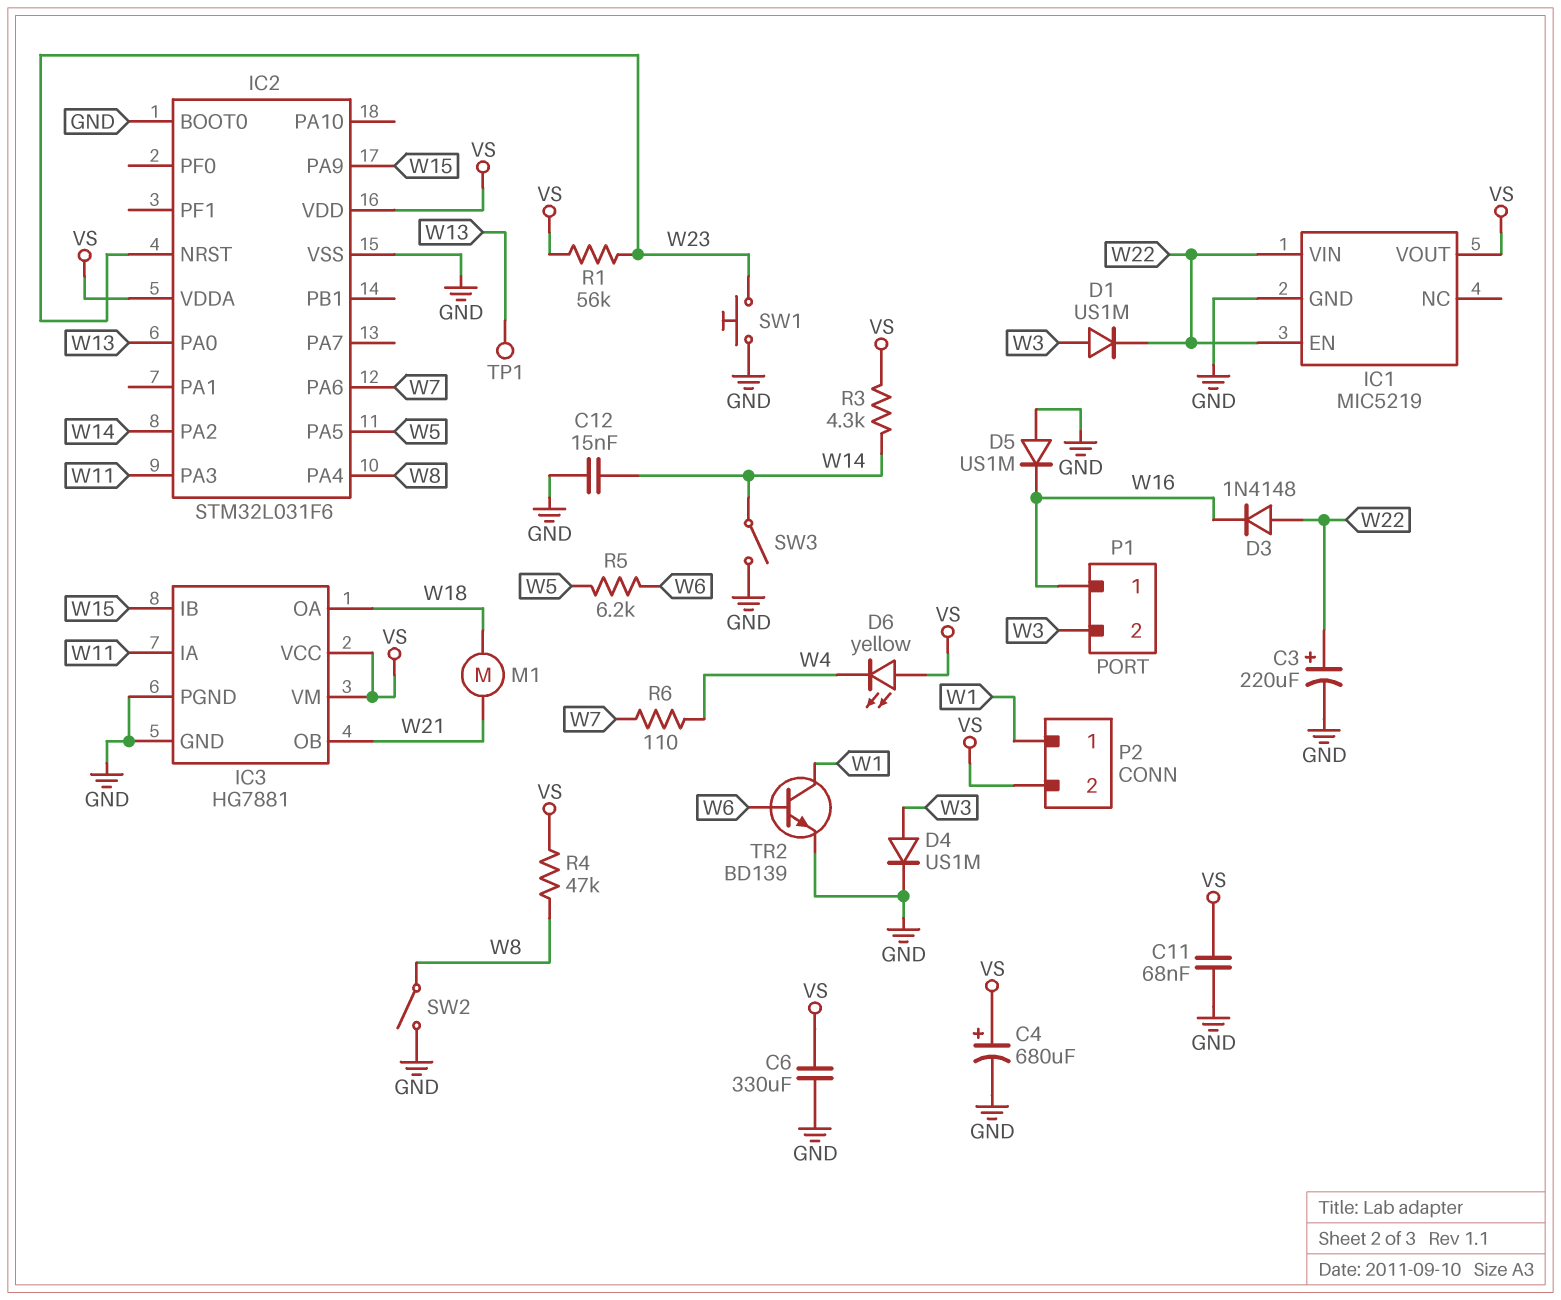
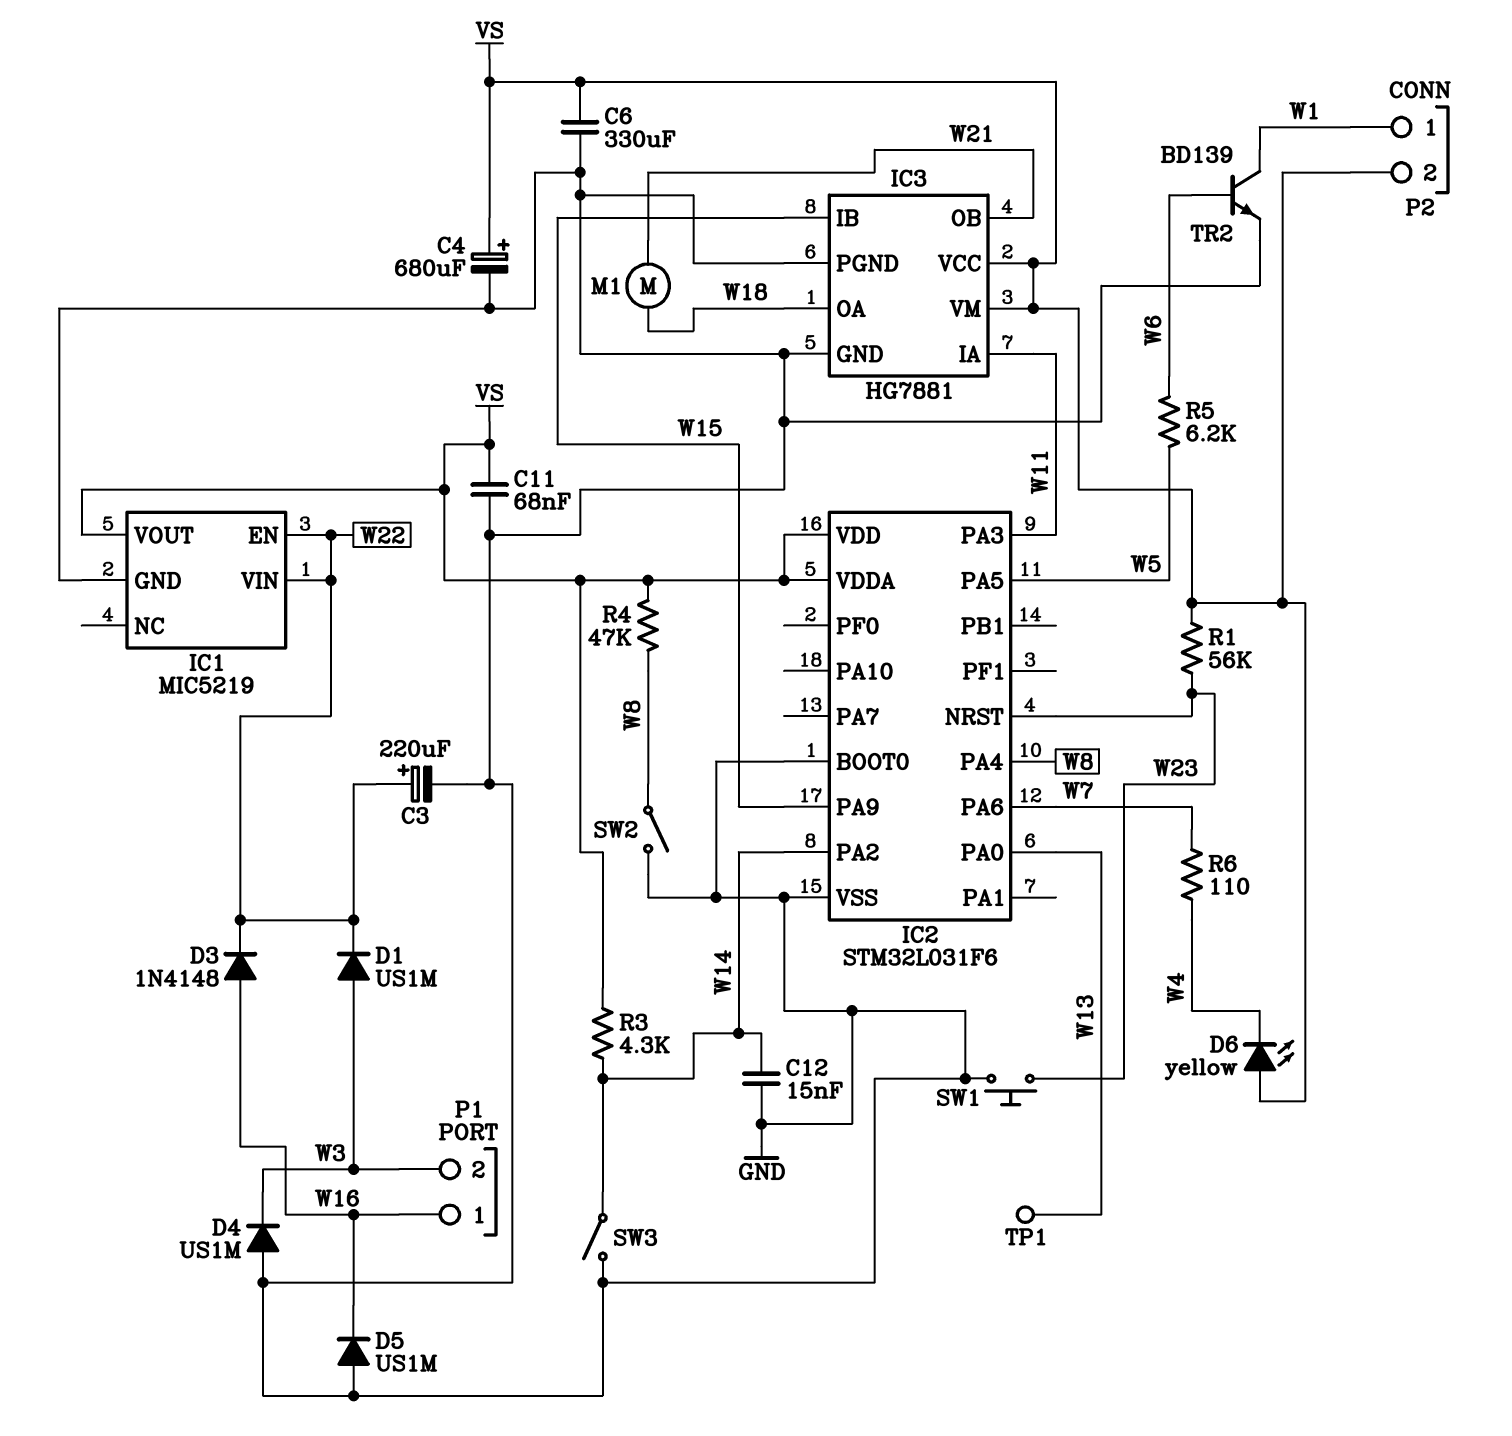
D3: diode 1N4148 (A W22, K W16) -> diode 1N4148 (A W16, K W22)
D4: diode US1M (A W3, K GND) -> diode US1M (A GND, K W3)

